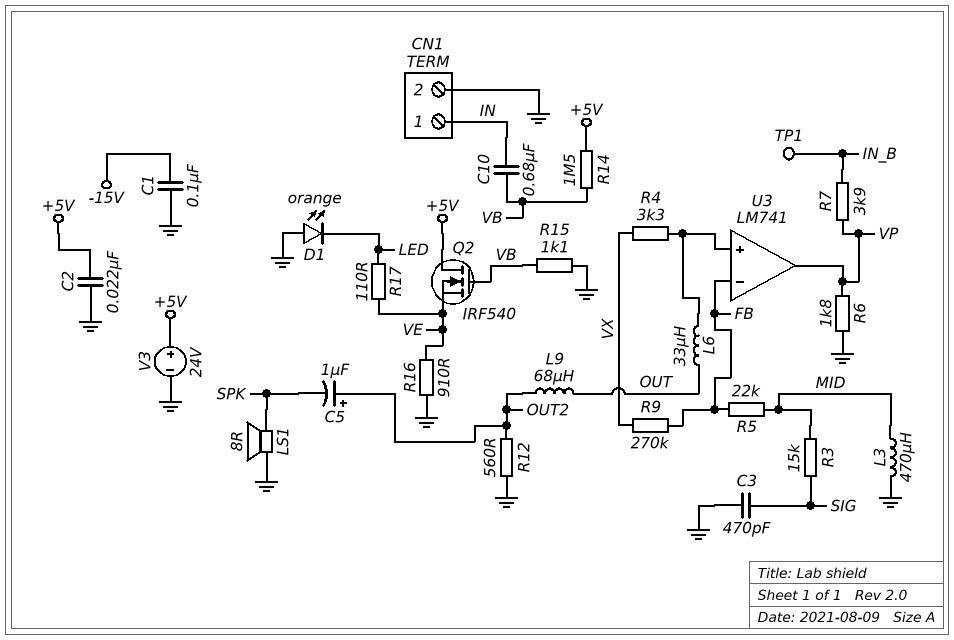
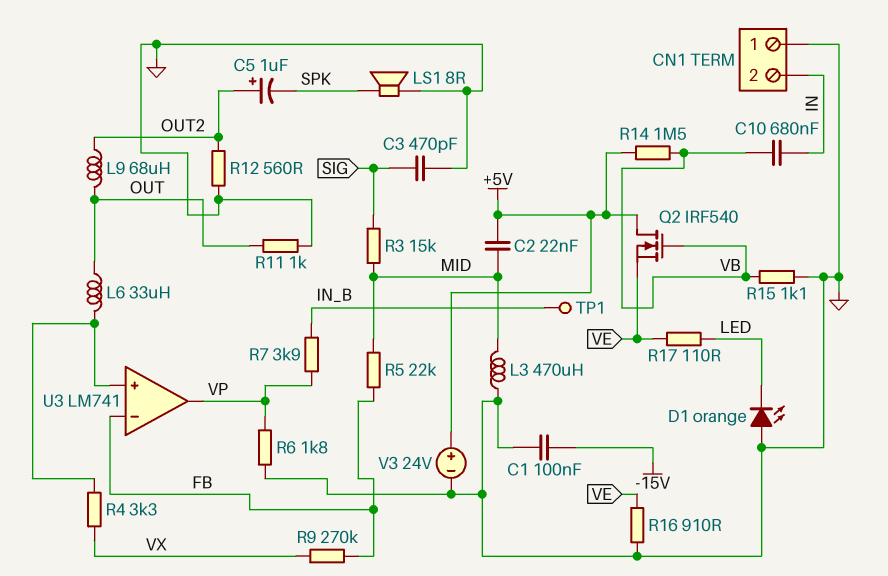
C2: 22nF (+5V, GND) -> 22nF (+5V, MID)
CN1 pin 1: IN -> GND
CN1 pin 2: GND -> IN
R11: none -> 1k (GND, OUT)

